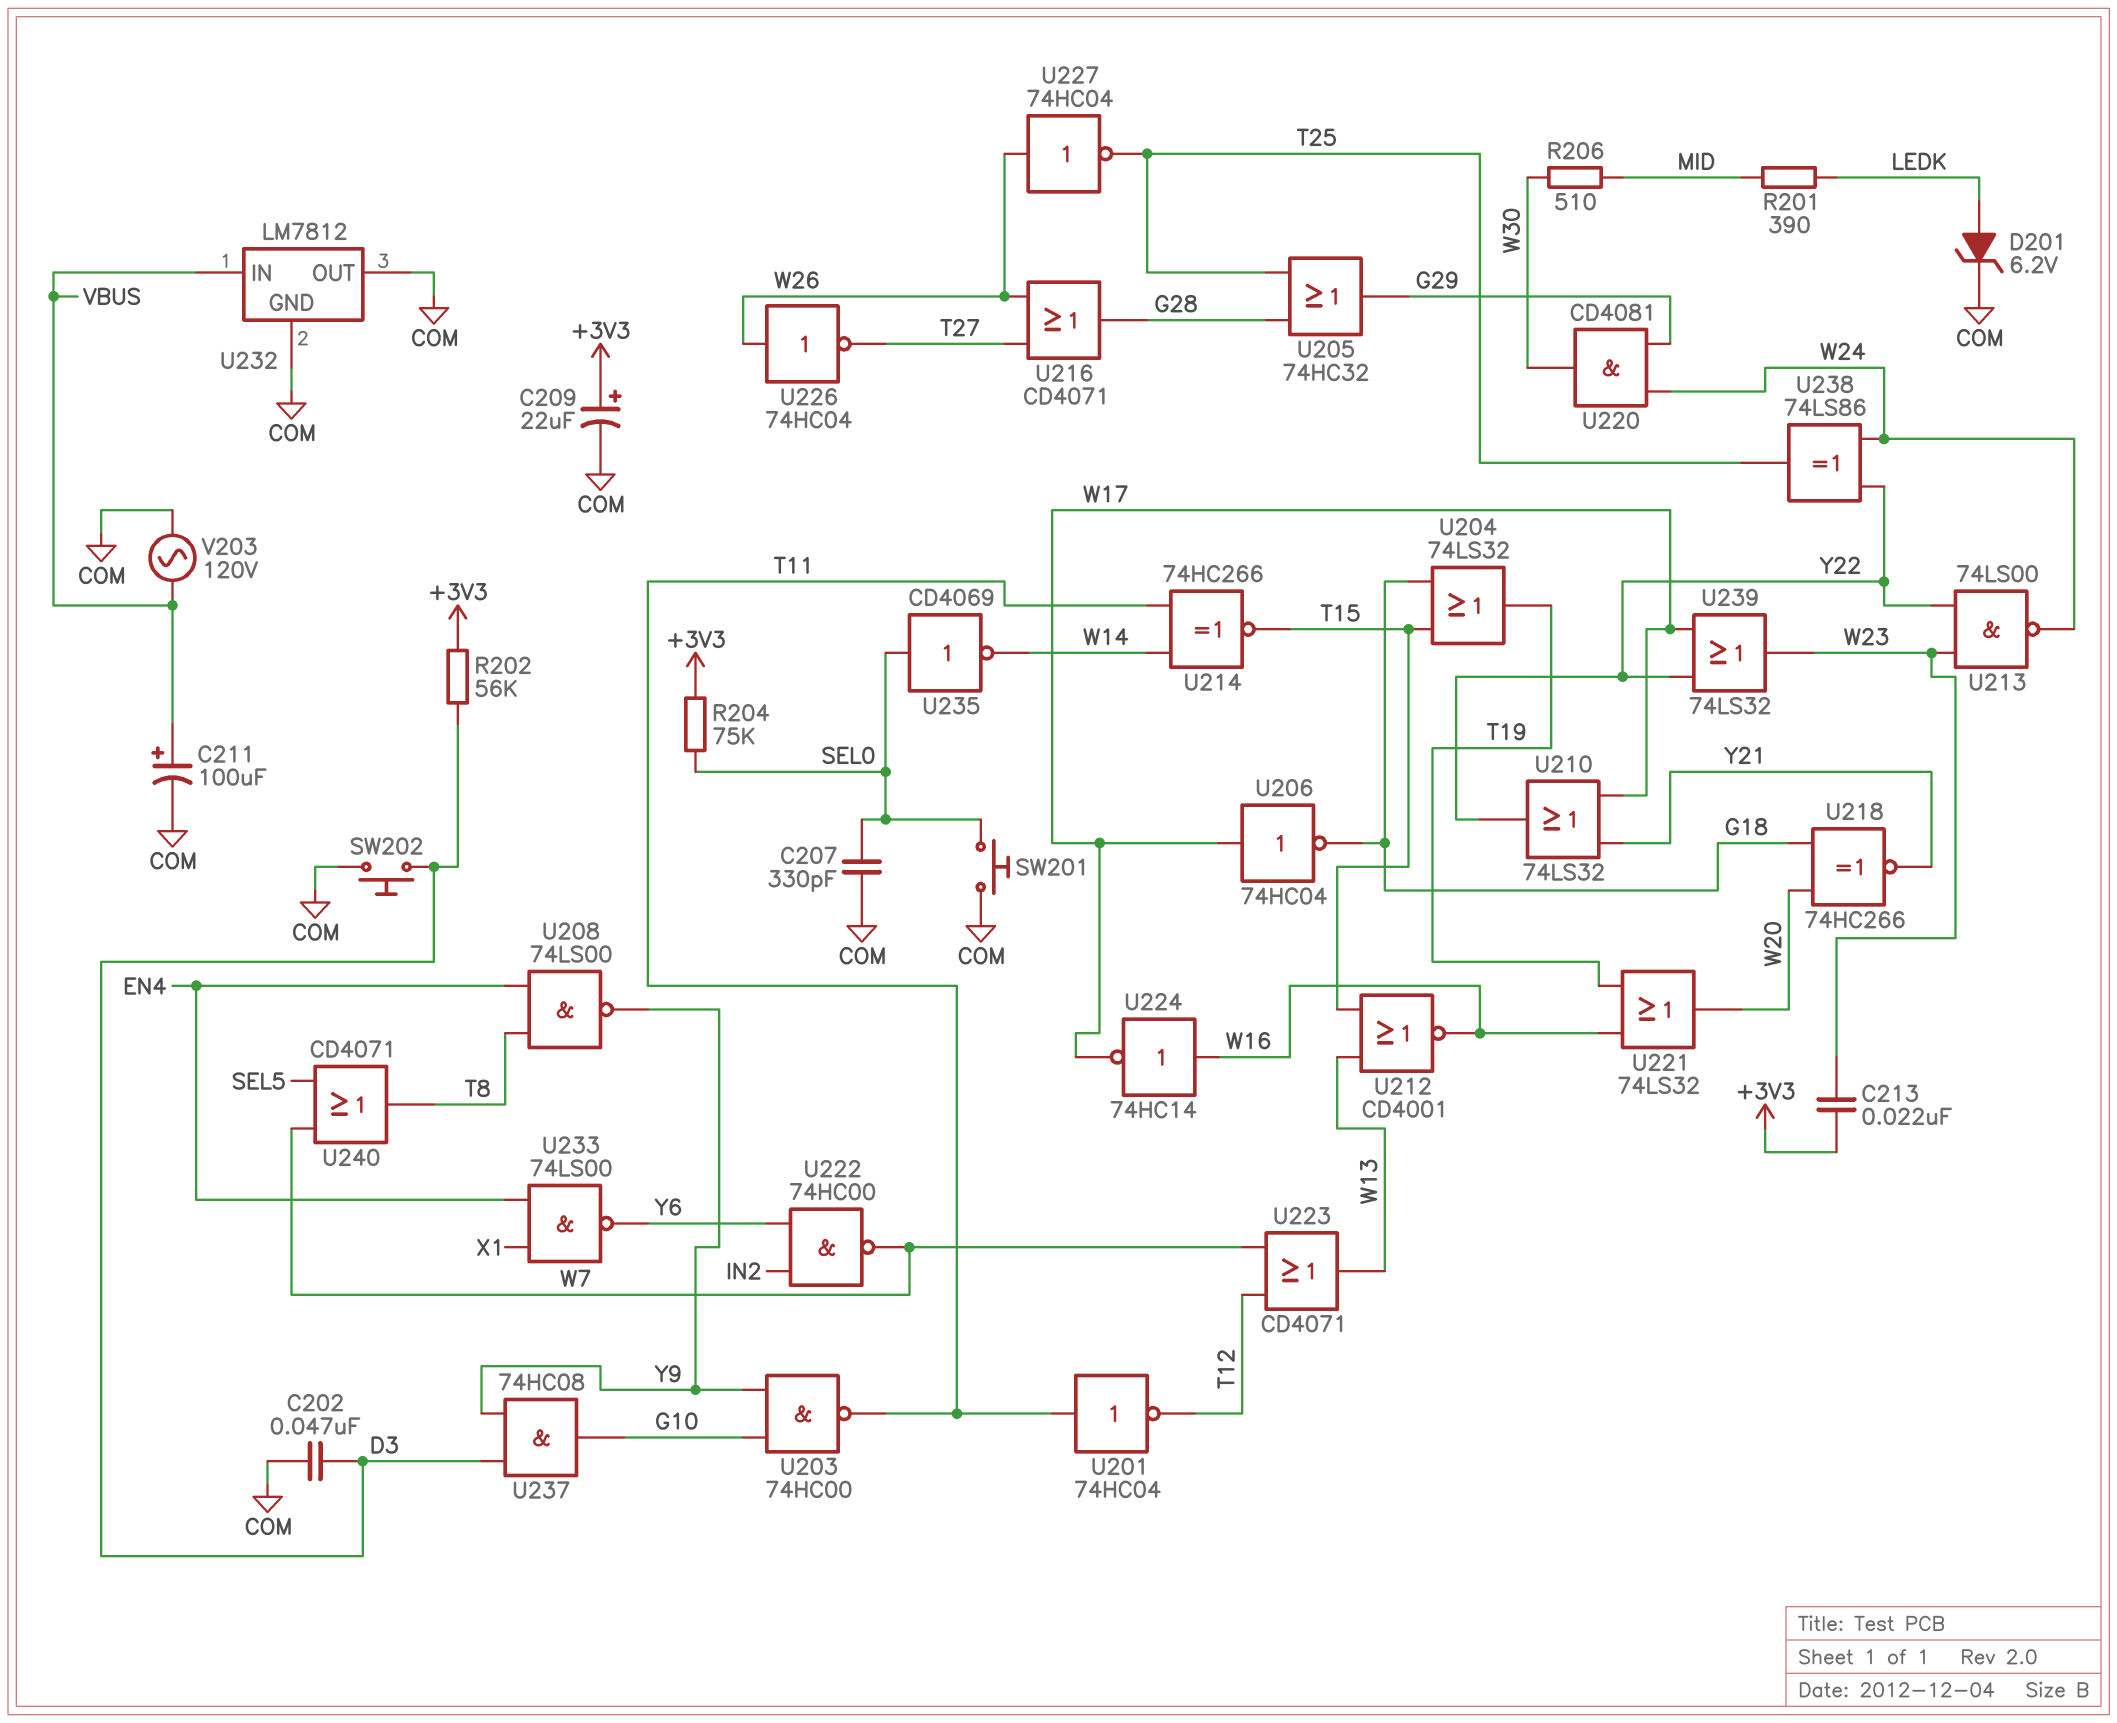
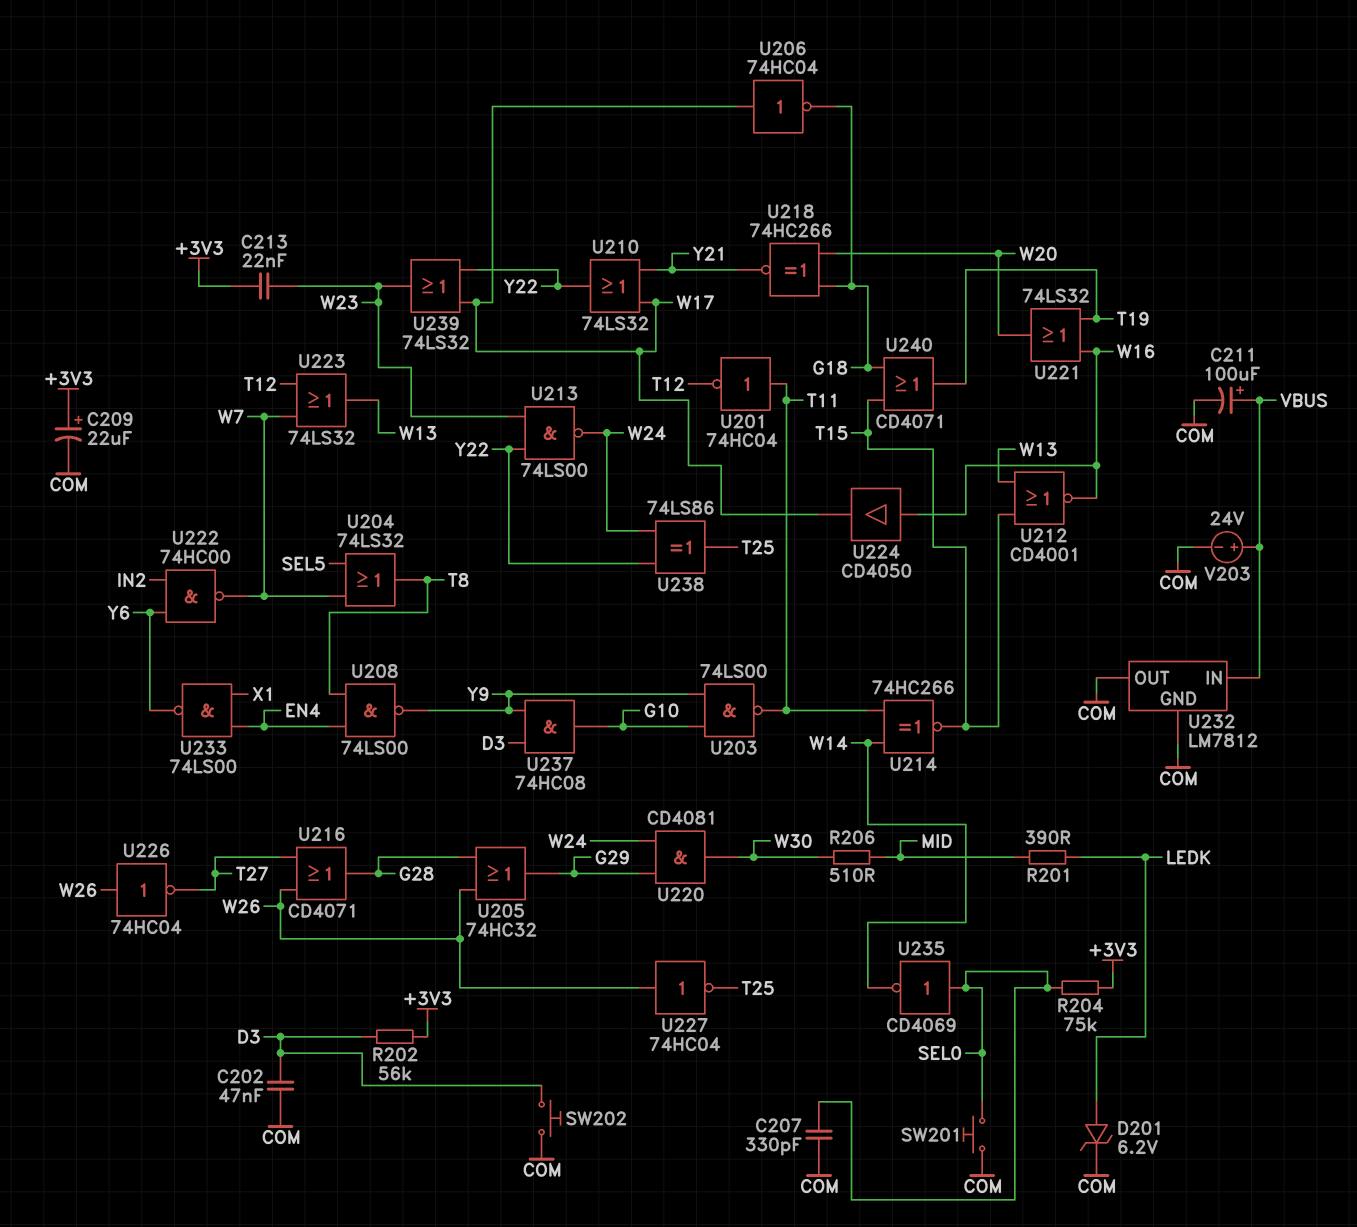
U203: NAND 74HC00 (in G10, in Y9, out T11) -> NAND 74LS00 (in G10, in Y9, out T11)
U204: OR 74LS32 (in G18, in T15, out T19) -> OR 74LS32 (in SEL5, in W7, out T8)
U205: OR 74HC32 (in G28, in T25, out G29) -> OR 74HC32 (in G28, in W26, out G29)
U223: OR CD4071 (in T12, in W7, out W13) -> OR 74LS32 (in T12, in W7, out W13)
U224: NOT 74HC14 (in W16, out W17) -> buffer CD4050 (in W16, out W17)
U240: OR CD4071 (in SEL5, in W7, out T8) -> OR CD4071 (in G18, in T15, out T19)
V203: AC 120V (COM, VBUS) -> 24V (plus VBUS, minus COM)

